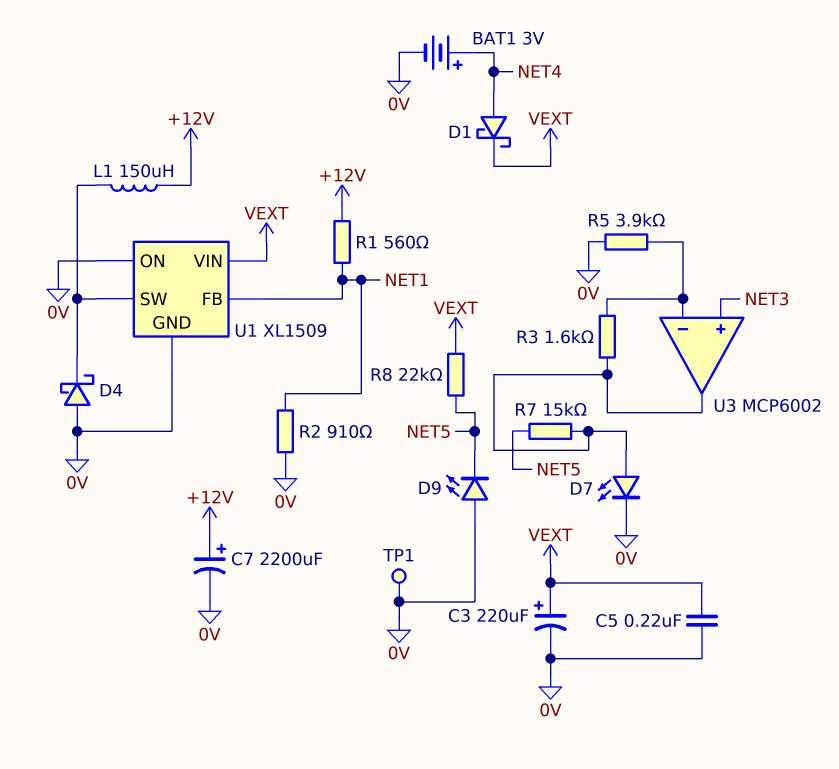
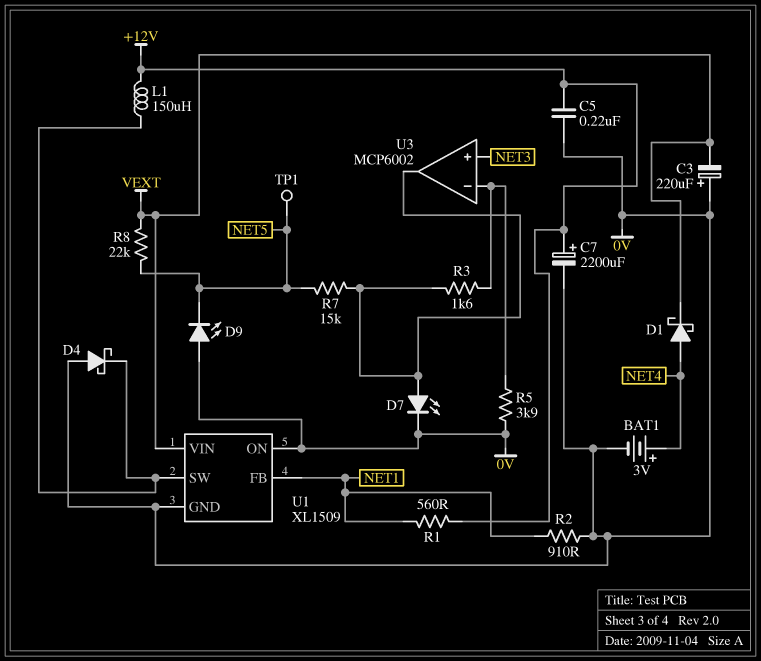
C3: 220uF (plus VEXT, minus 0V) -> 220uF (plus 0V, minus VEXT)
C5: 220nF (0V, VEXT) -> 220nF (+12V, 0V)
TP1: test point (0V) -> test point (NET5)

